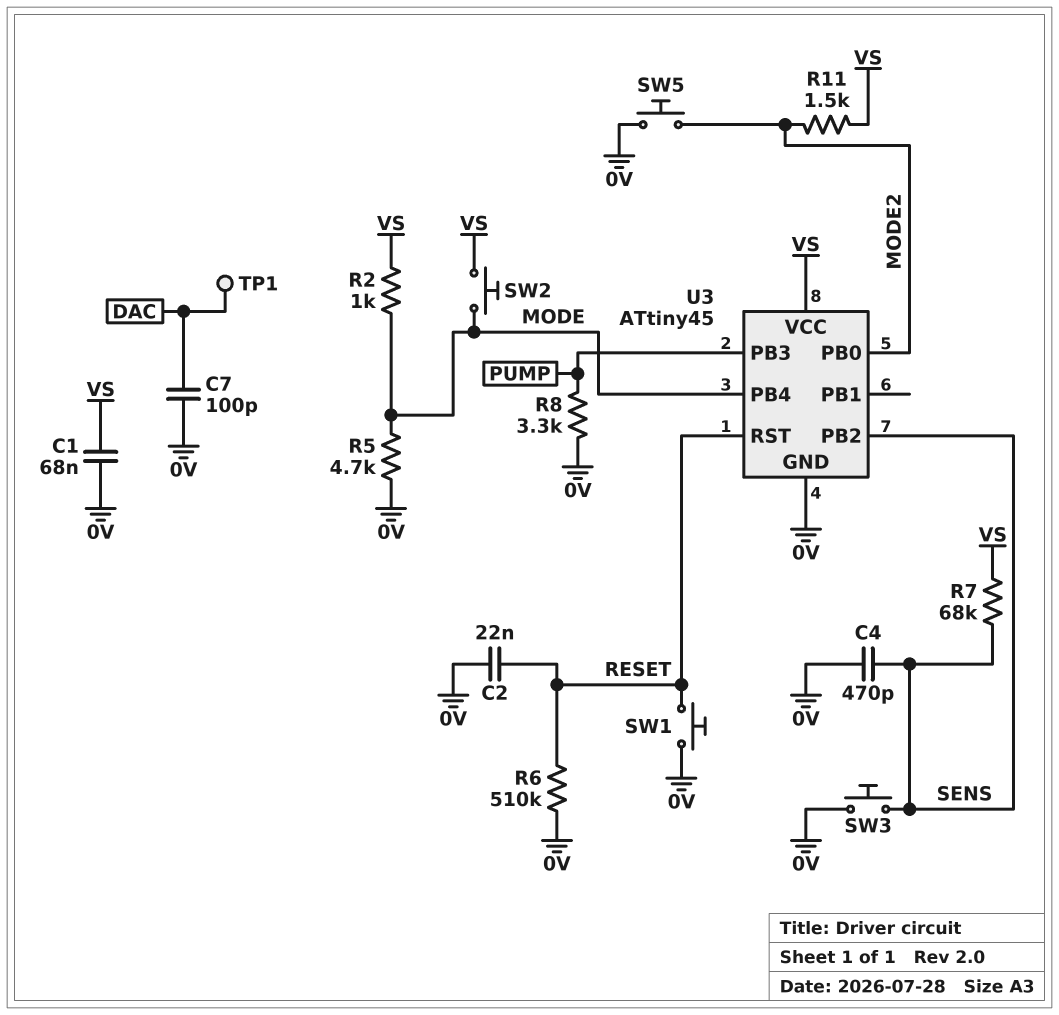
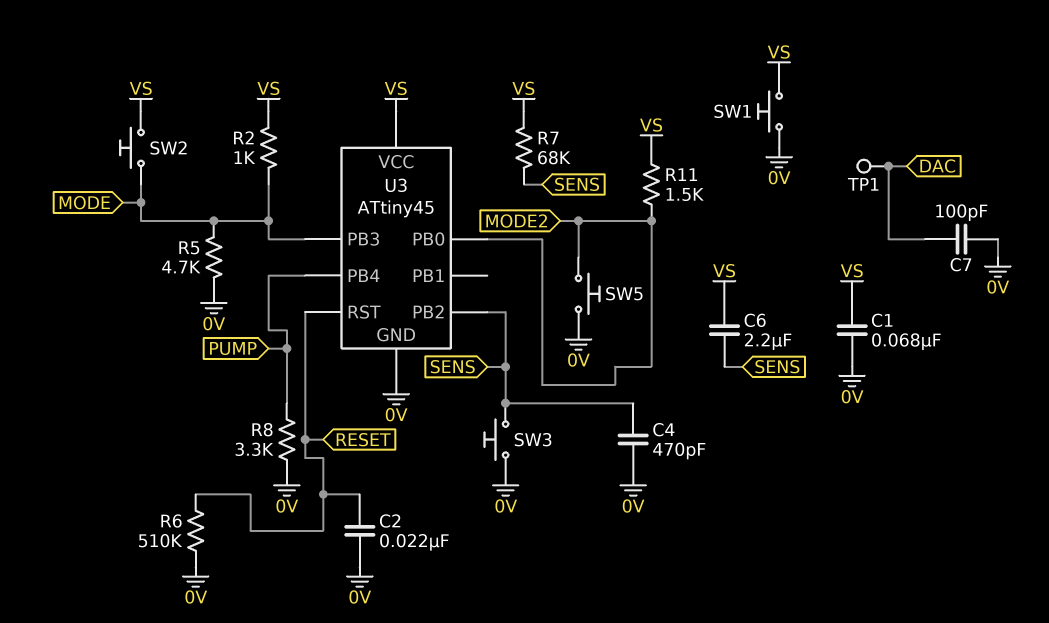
C6: none -> 2.2uF (SENS, VS)
SW1: button (0V, RESET) -> button (0V, VS)
U3 pin PB3: PUMP -> MODE
U3 pin PB4: MODE -> PUMP

